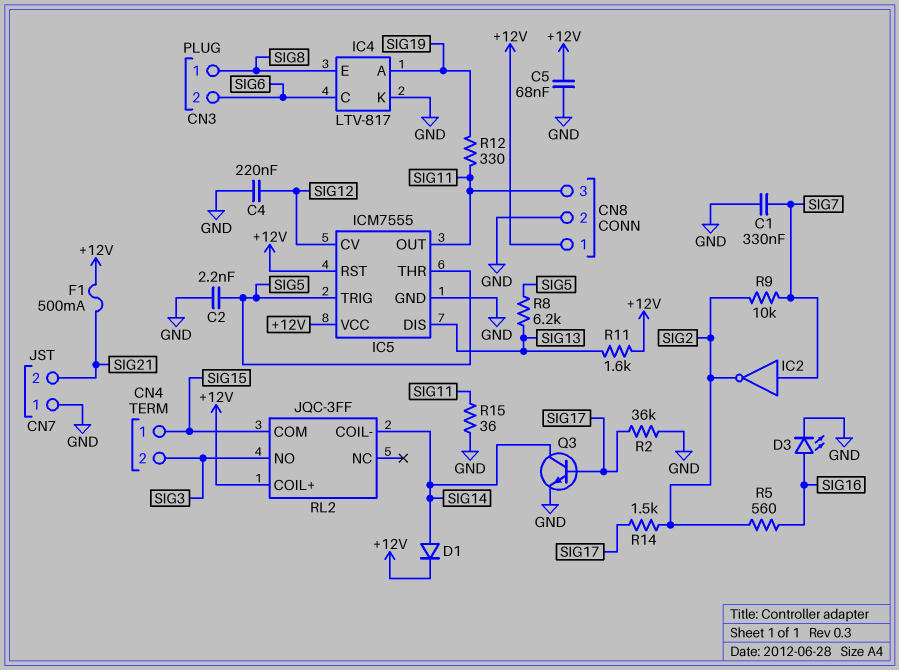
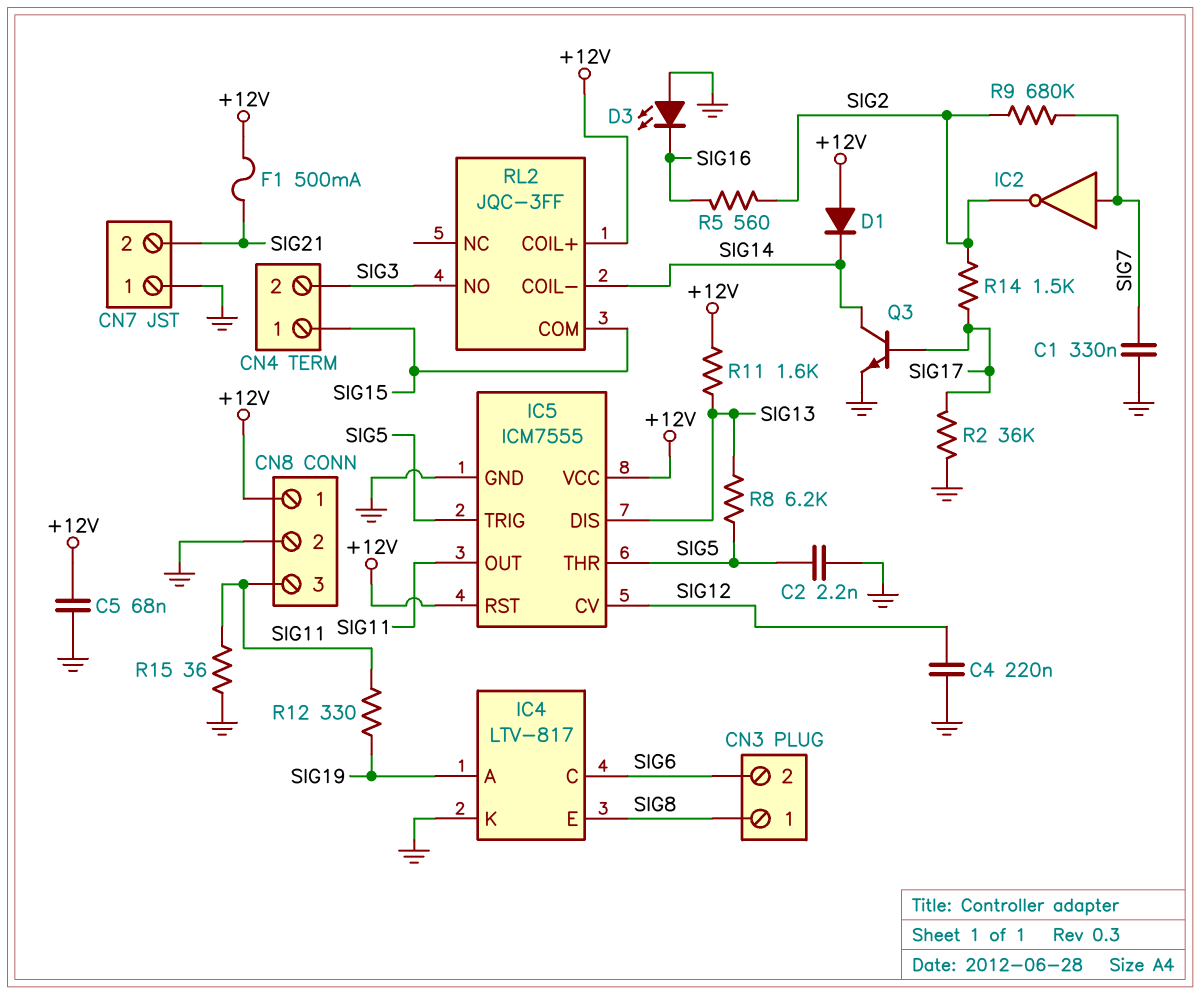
D1: diode (A SIG14, K +12V) -> diode (A +12V, K SIG14)
D3: LED (A SIG16, K GND) -> LED (A GND, K SIG16)
R9: 10k (SIG2, SIG7) -> 680k (SIG2, SIG7)

